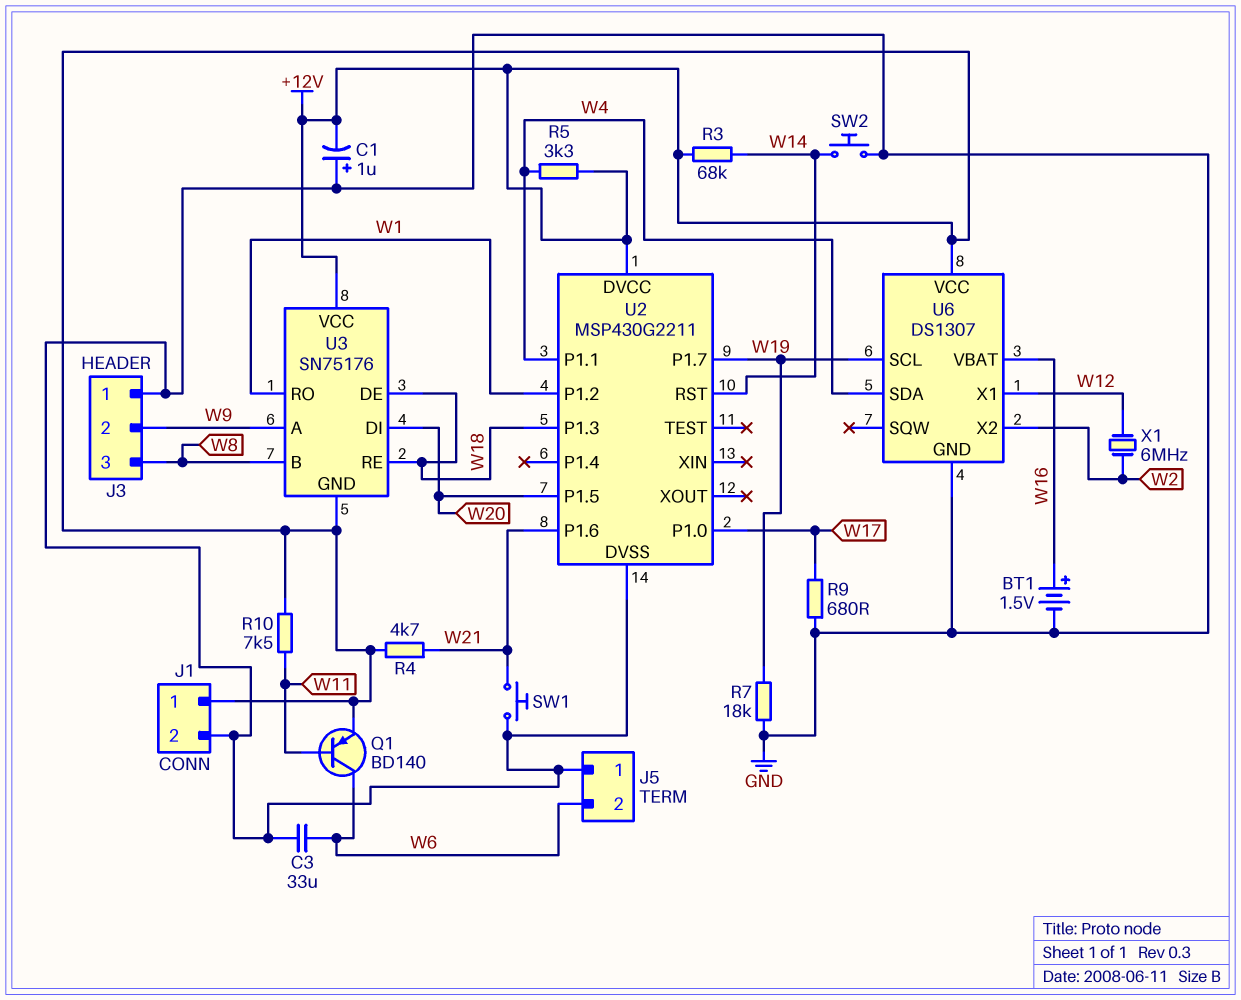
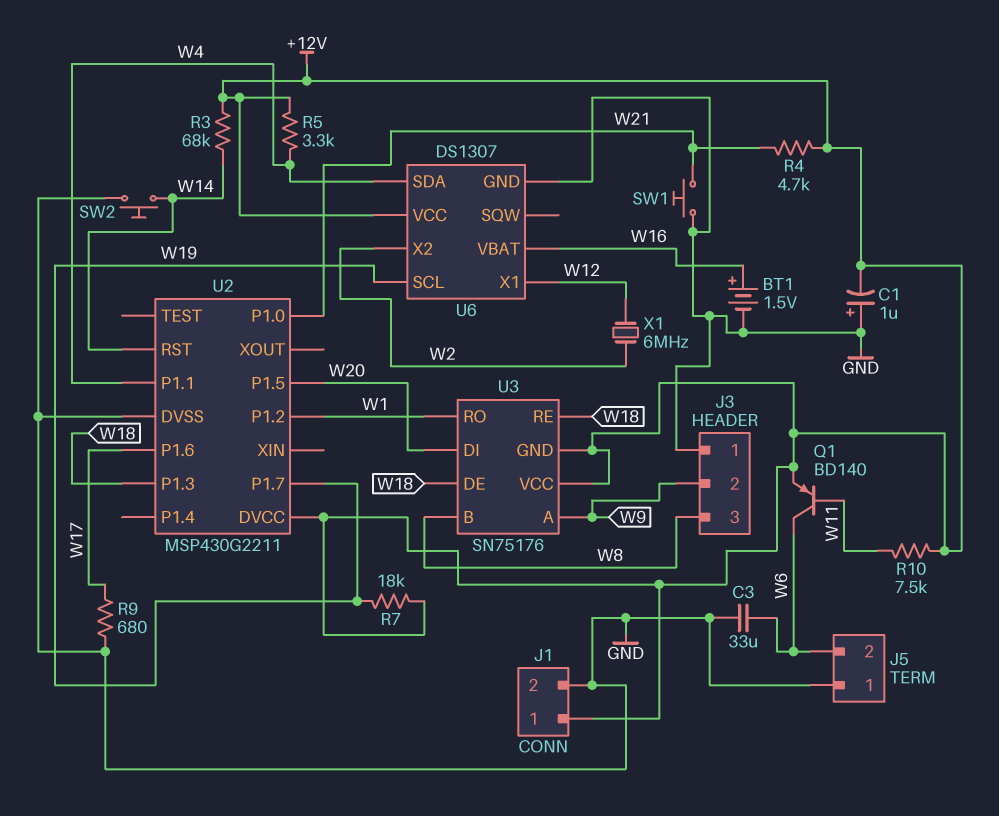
R7: 18k (GND, W19) -> 18k (+12V, W19)
U2 pin P1.0: W17 -> W21
U2 pin P1.6: W21 -> W17

